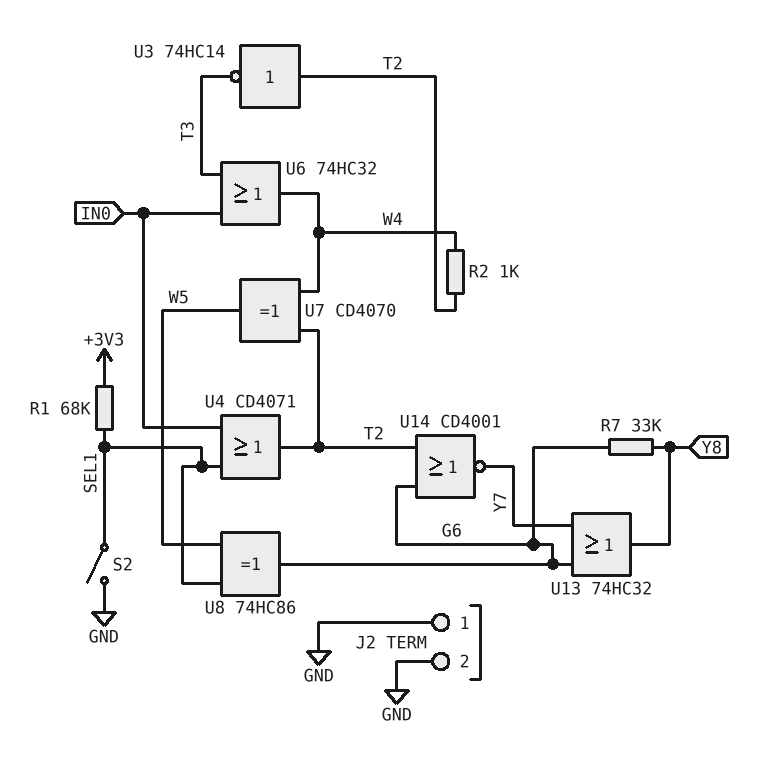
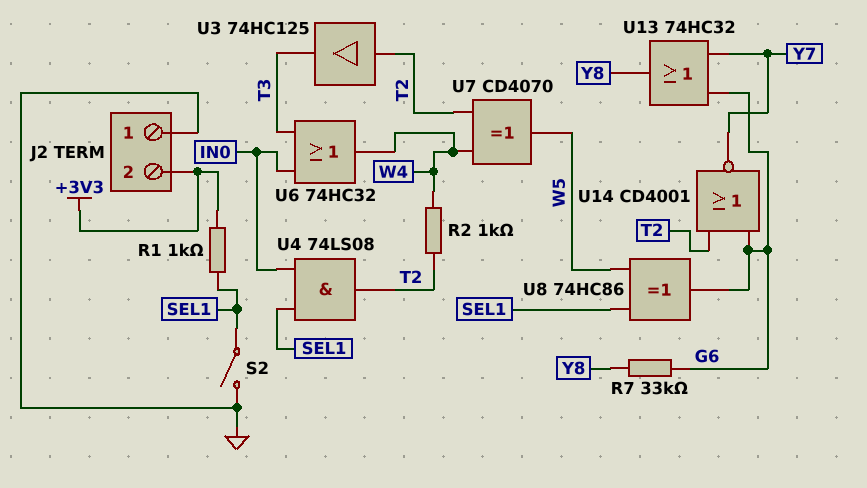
J2 pin 2: GND -> +3V3
R1: 68k (+3V3, SEL1) -> 1k (+3V3, SEL1)
U3: NOT 74HC14 (in T2, out T3) -> buffer 74HC125 (in T2, out T3)
U4: OR CD4071 (in IN0, in SEL1, out T2) -> AND 74LS08 (in IN0, in SEL1, out T2)

